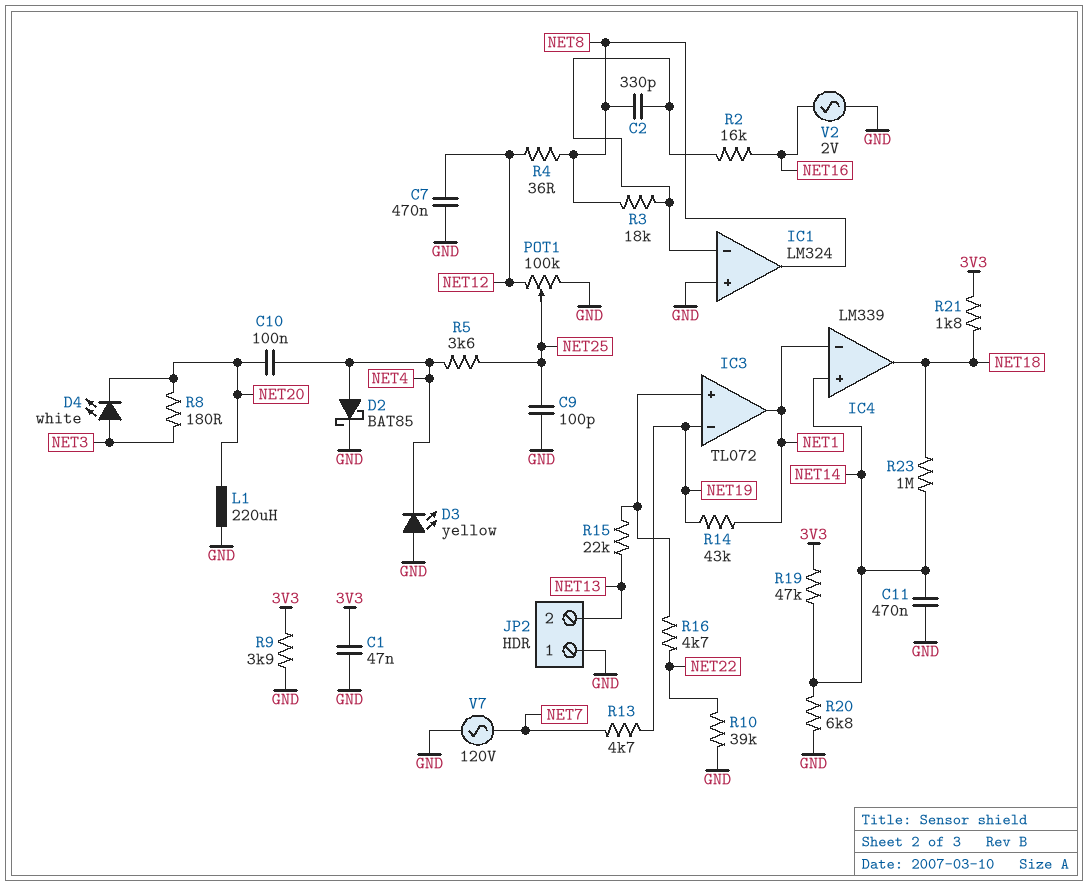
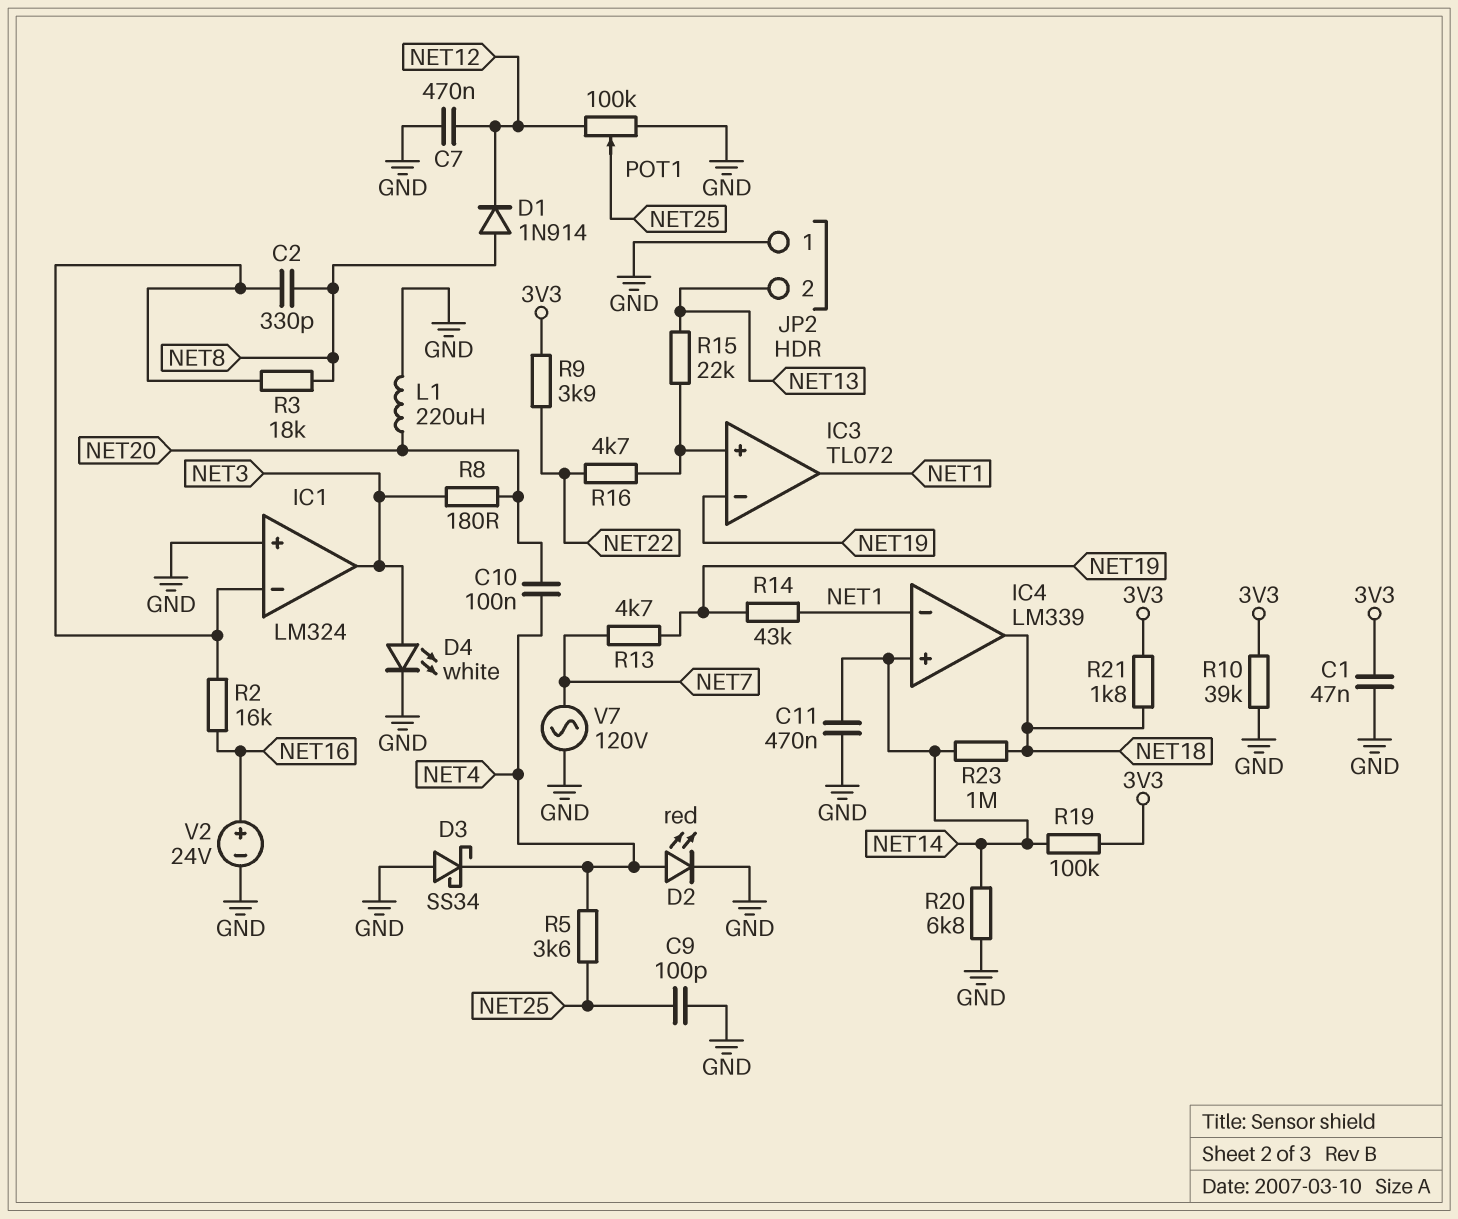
D1: none -> diode 1N914 (A NET8, K NET12)
D2: schottky BAT85 (A NET4, K GND) -> LED red (A NET4, K GND)
D3: LED yellow (A GND, K NET4) -> schottky SS34 (A GND, K NET4)
D4: LED white (A NET3, K NET20) -> LED white (A NET3, K GND)
IC1 pin out: NET8 -> NET3
R4: 36 (NET8, NET12) -> none
R9: 3.9k (3V3, GND) -> 3.9k (3V3, NET22)
R10: 39k (GND, NET22) -> 39k (3V3, GND)
R19: 47k (3V3, NET14) -> 100k (3V3, NET14)
V2: AC 2V (GND, NET16) -> 24V (plus NET16, minus GND)

